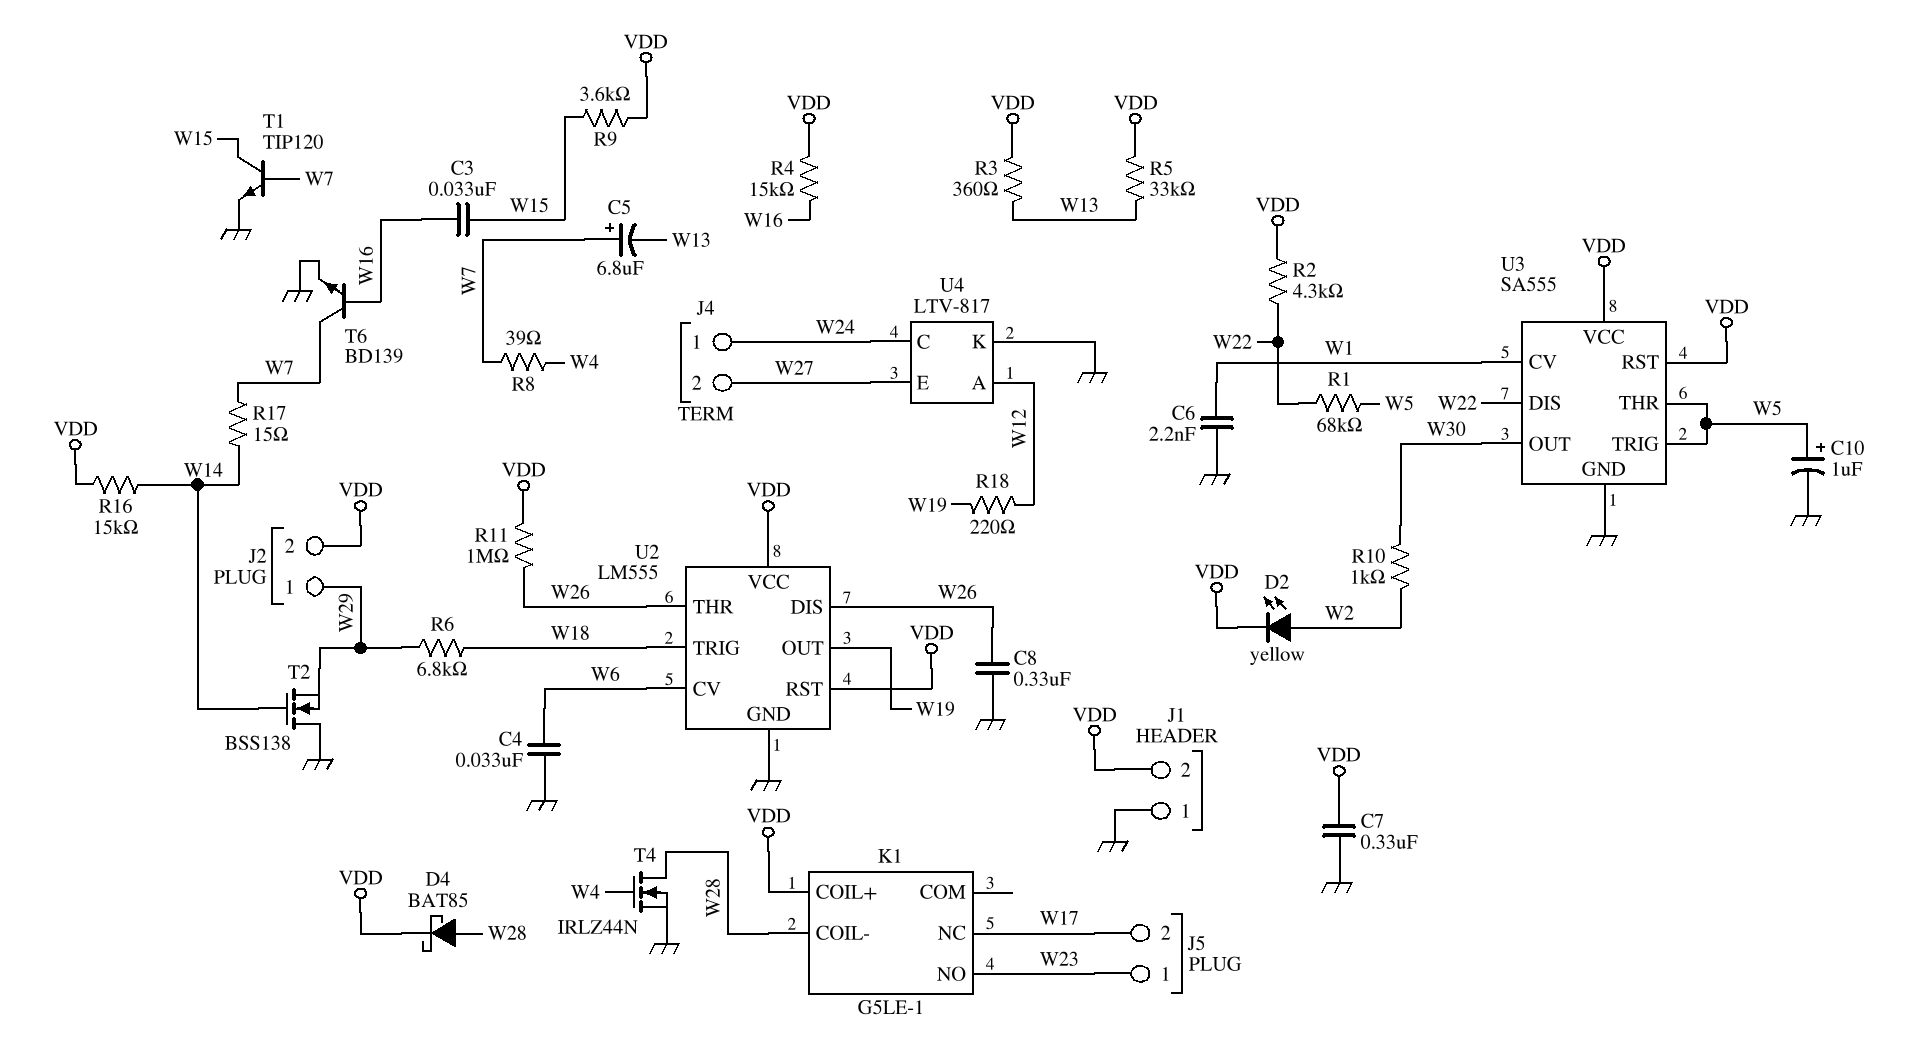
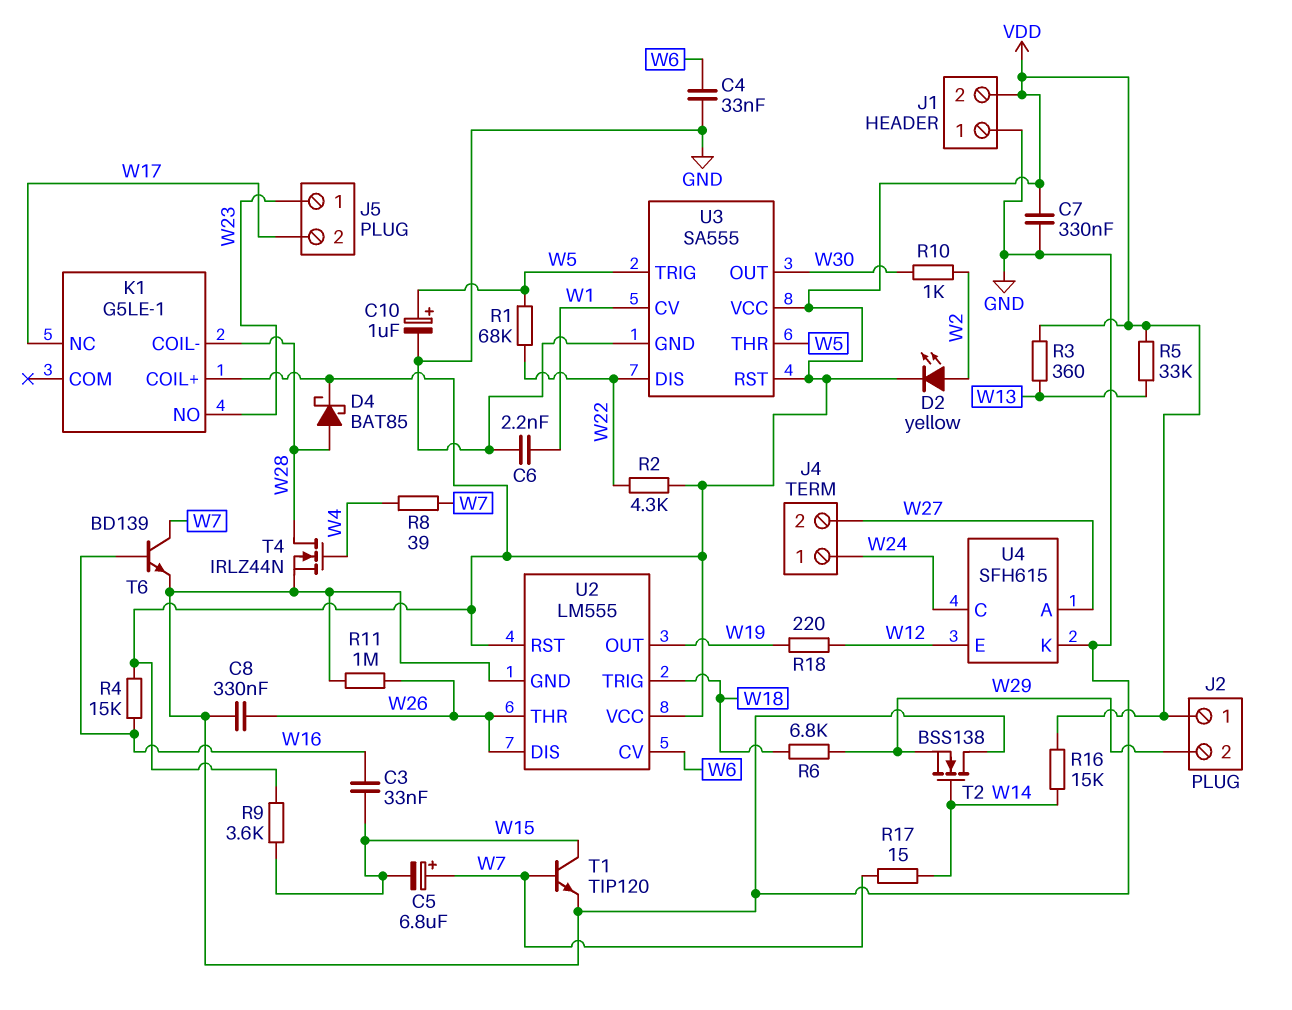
C5: 6.8uF (plus W7, minus W13) -> 6.8uF (plus W7, minus W15)
J2 pin 1: W29 -> VDD
J2 pin 2: VDD -> W29
R11: 1M (VDD, W26) -> 1M (GND, W26)
U4: LTV-817 -> SFH615
U4 pin A: W12 -> W27
U4 pin E: W27 -> W12

